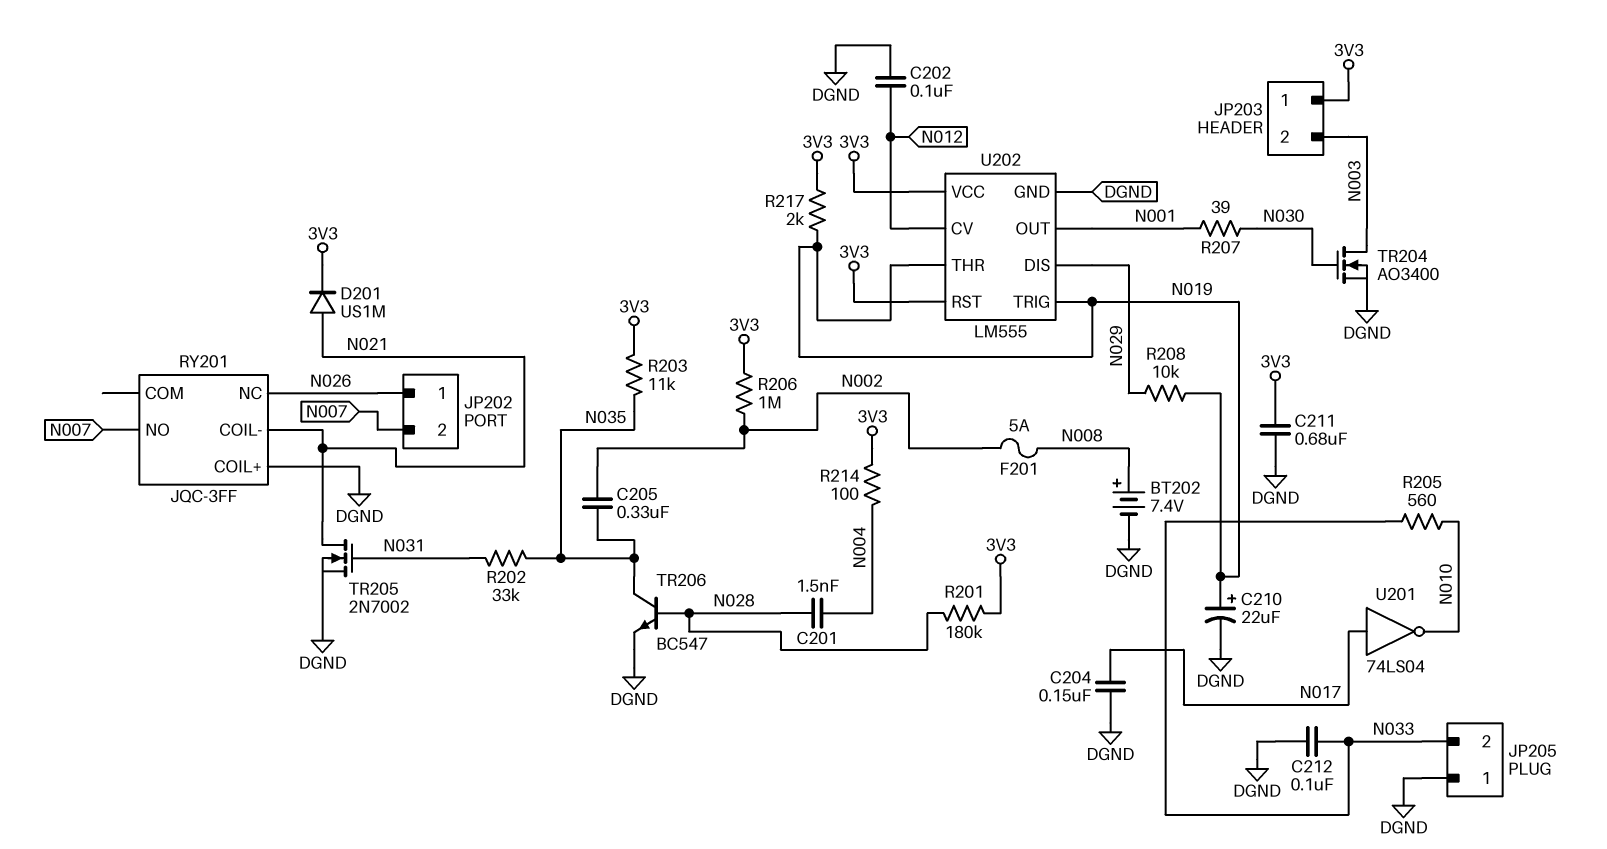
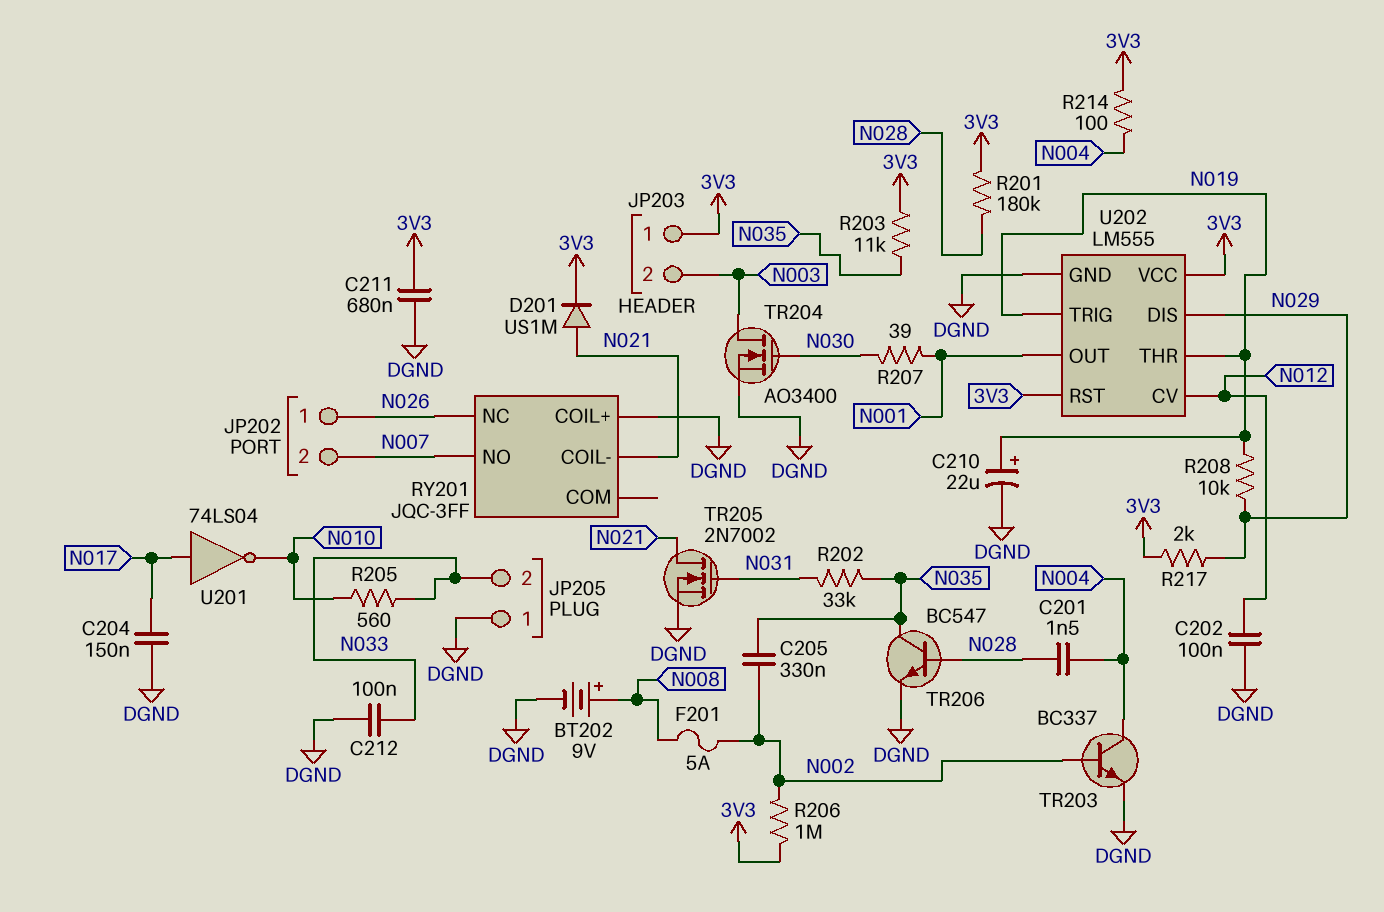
BT202: 7.4V (plus N008, minus DGND) -> 9V (plus N008, minus DGND)
R217: 2k (3V3, N019) -> 2k (3V3, N029)
TR203: none -> NPN BC337 (B N002, C N004, E DGND)

